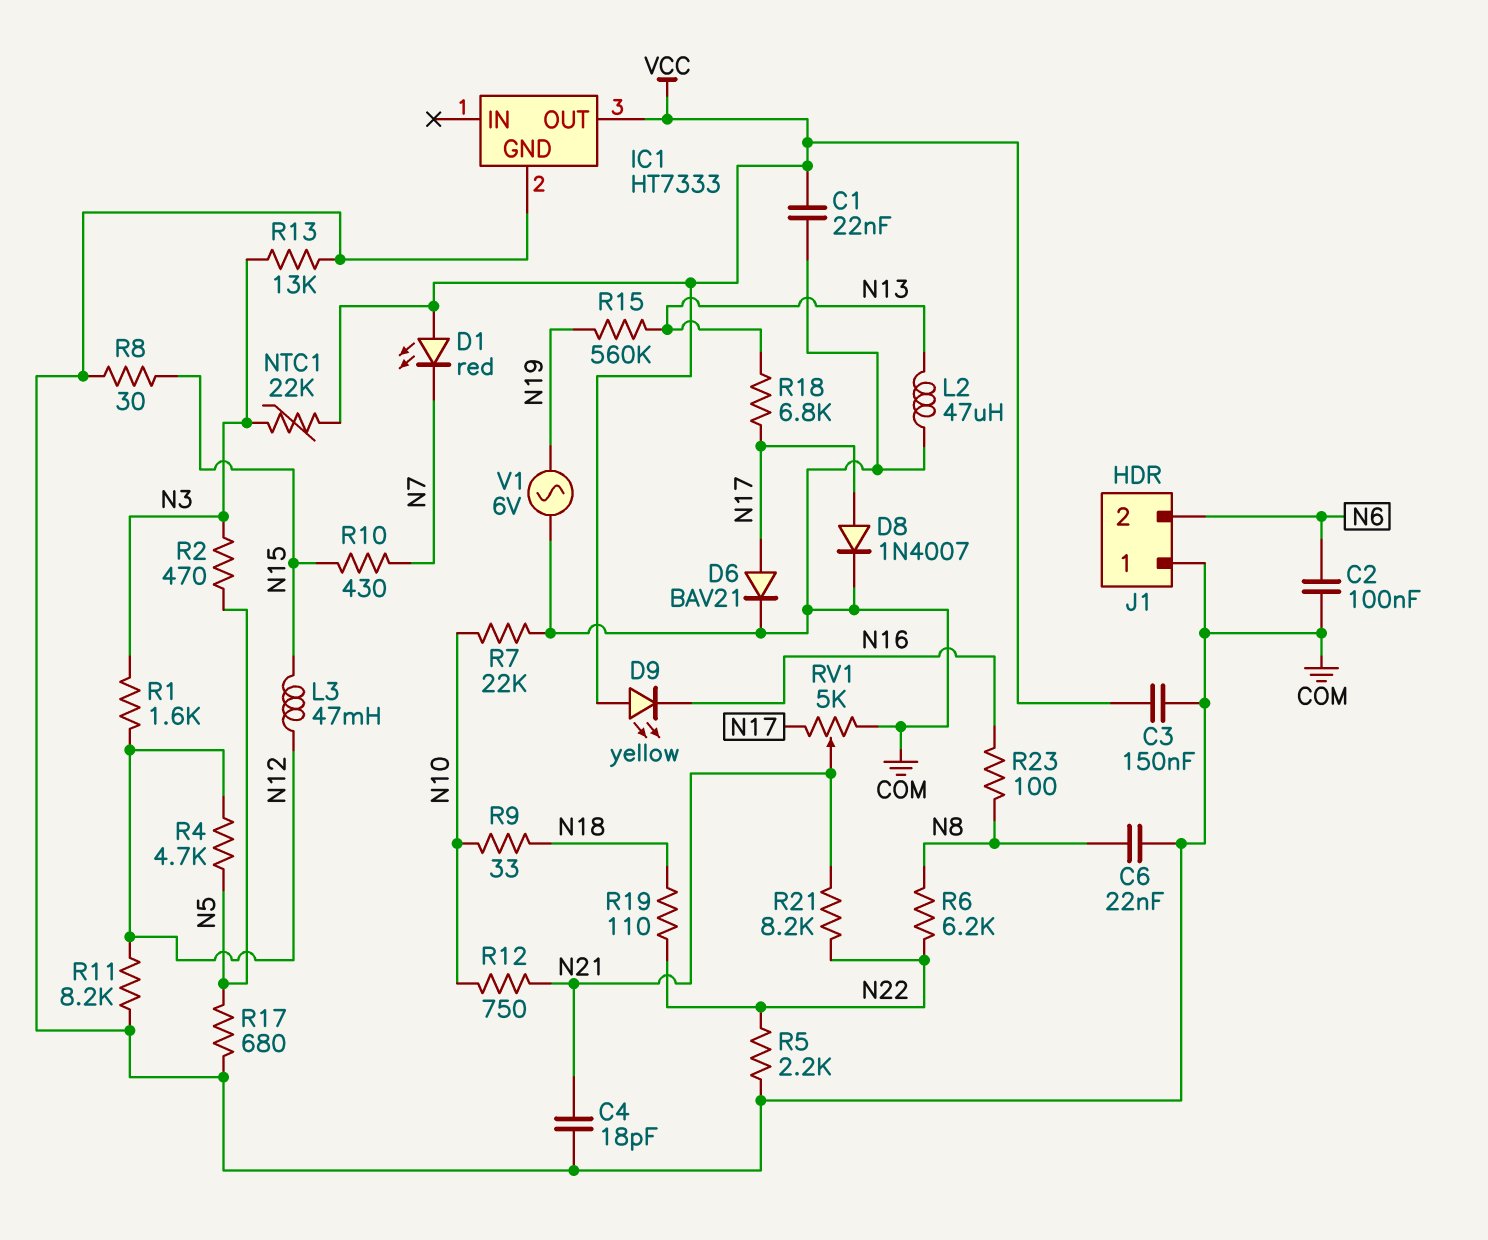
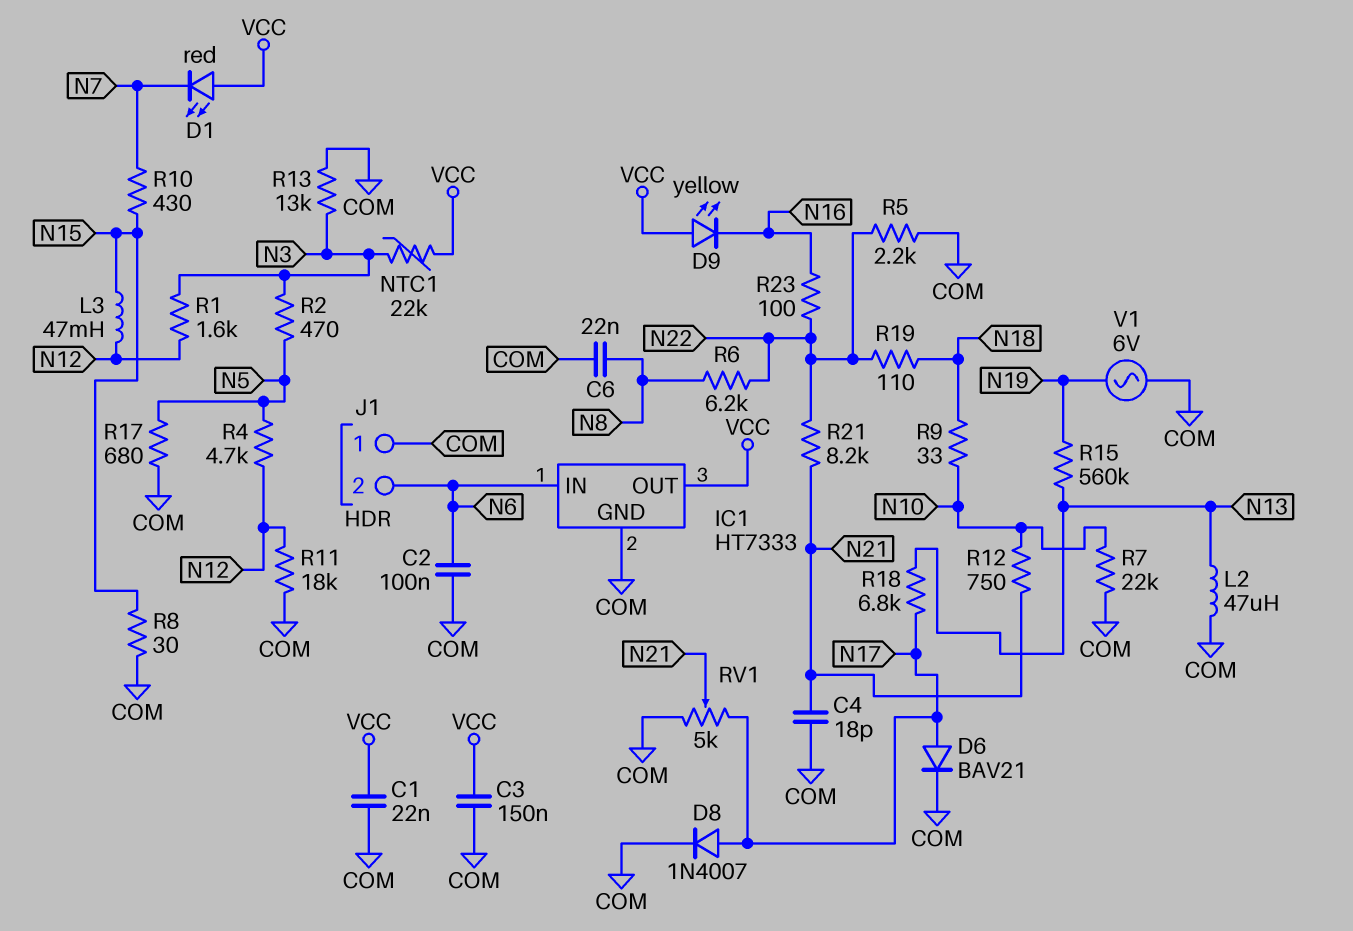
IC1 pin IN: none -> N6
R11: 8.2k (COM, N12) -> 18k (COM, N12)
R23: 100 (N8, N16) -> 100 (N16, N22)

